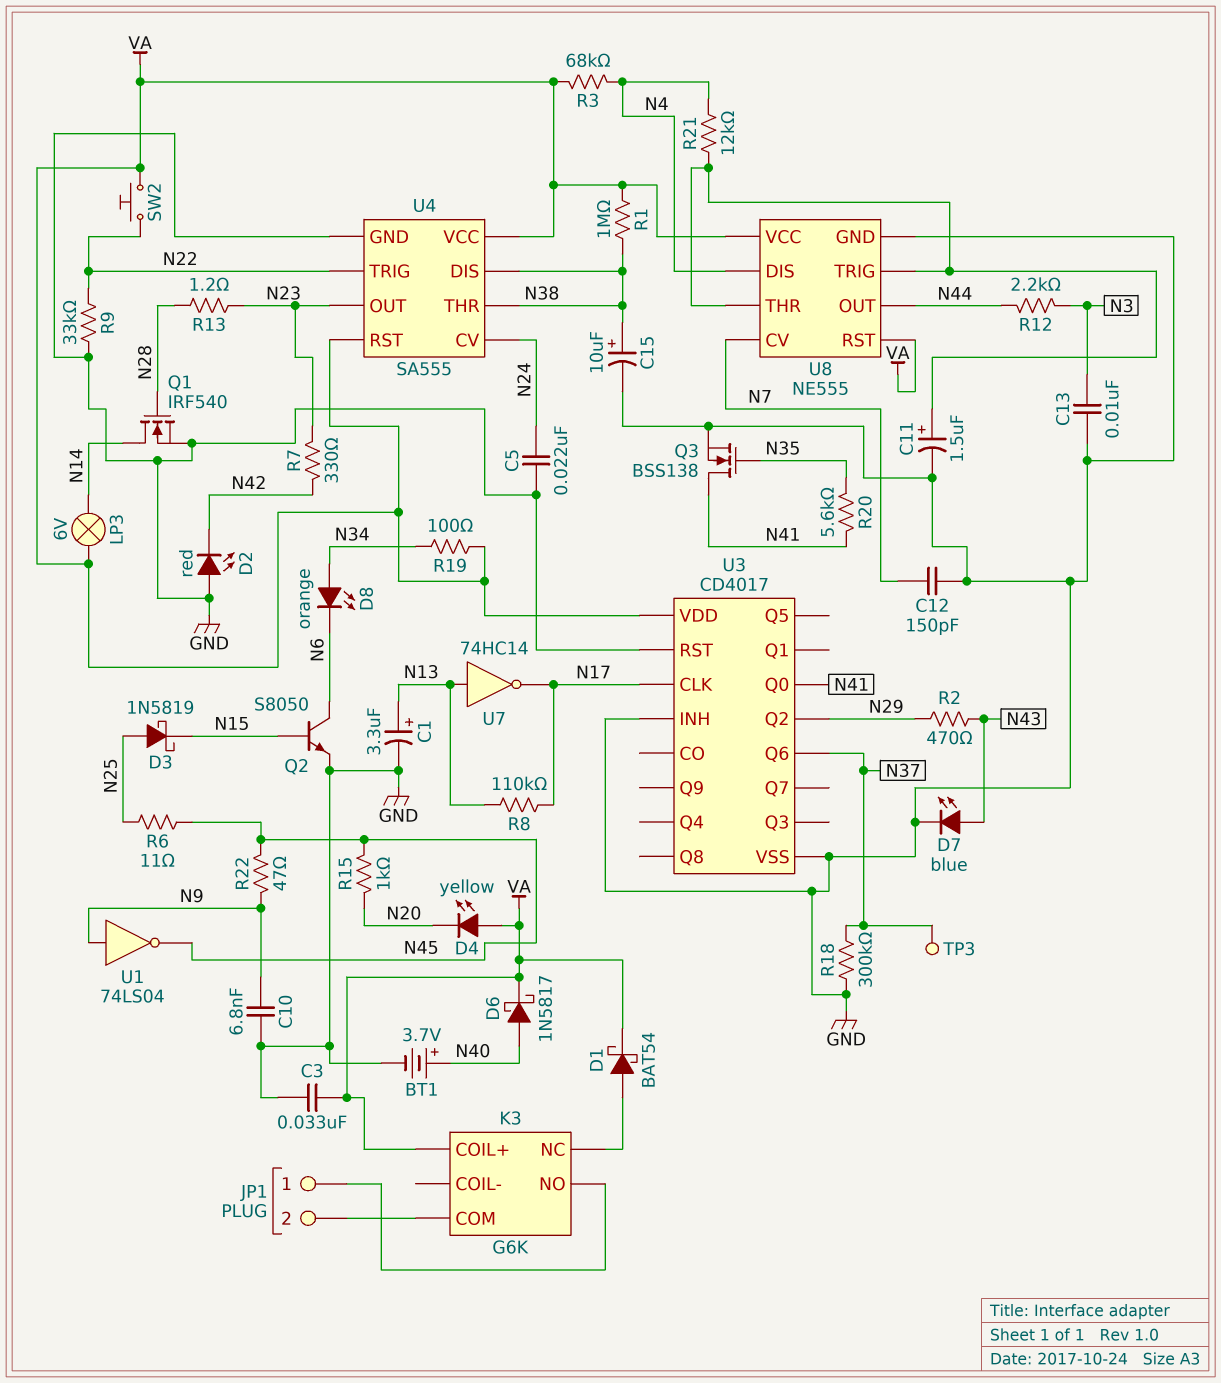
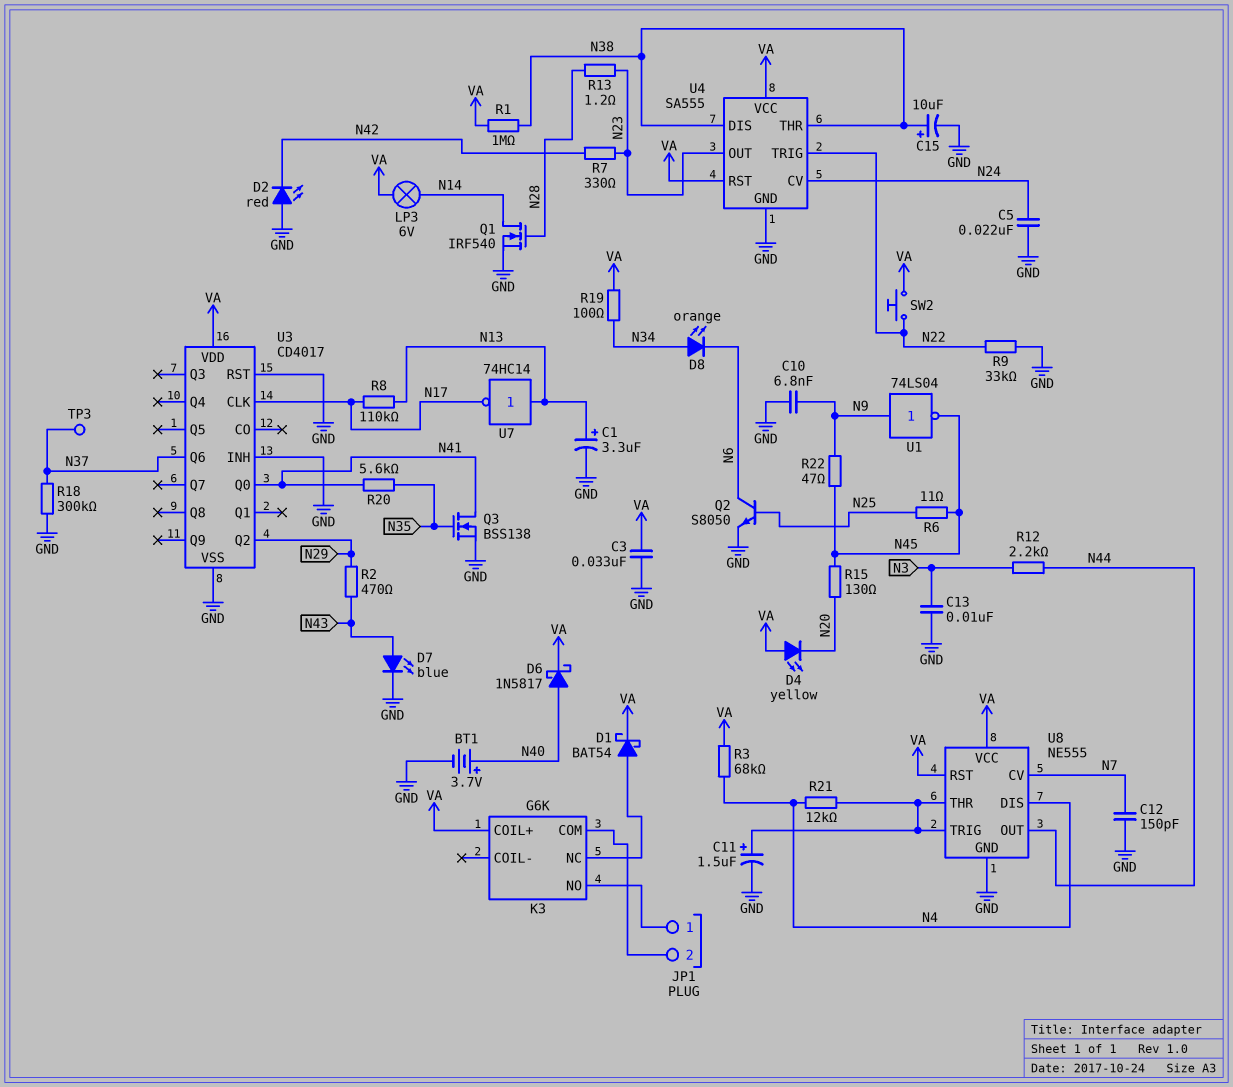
D3: schottky 1N5819 (A N25, K N15) -> none
Q2: NPN S8050 (B N15, C N6, E GND) -> NPN S8050 (B N25, C N6, E GND)
R15: 1k (N20, N45) -> 130 (N20, N45)

